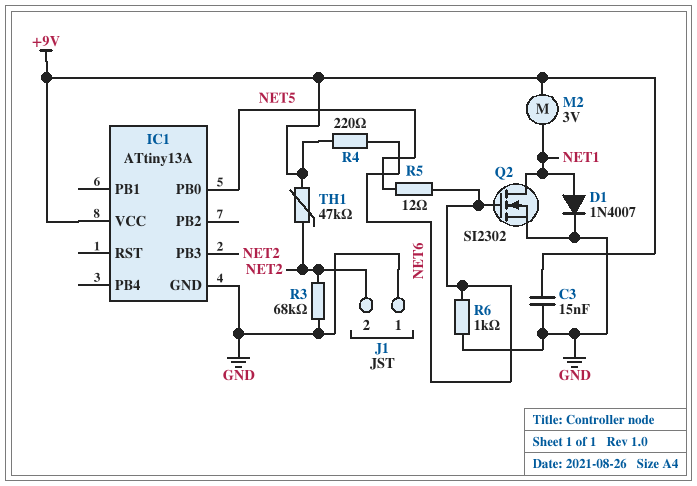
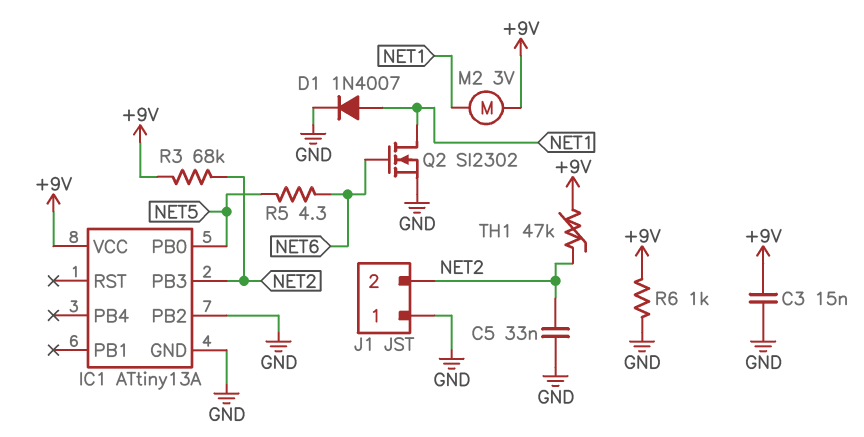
C5: none -> 33nF (GND, NET2)
IC1 pin PB2: none -> GND
R3: 68k (GND, NET2) -> 68k (+9V, NET2)
R4: 220 (+9V, NET6) -> none
R5: 12 (NET5, NET6) -> 4.3 (NET5, NET6)
R6: 1k (GND, NET6) -> 1k (+9V, GND)

